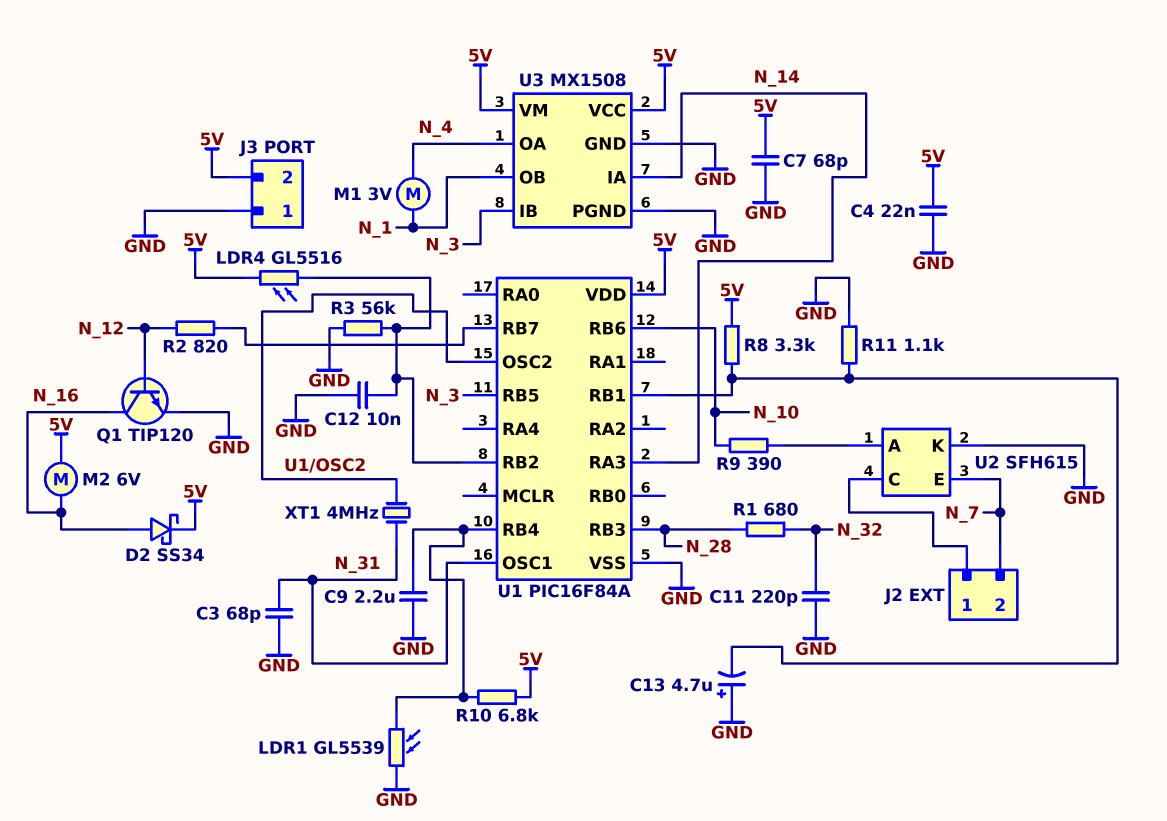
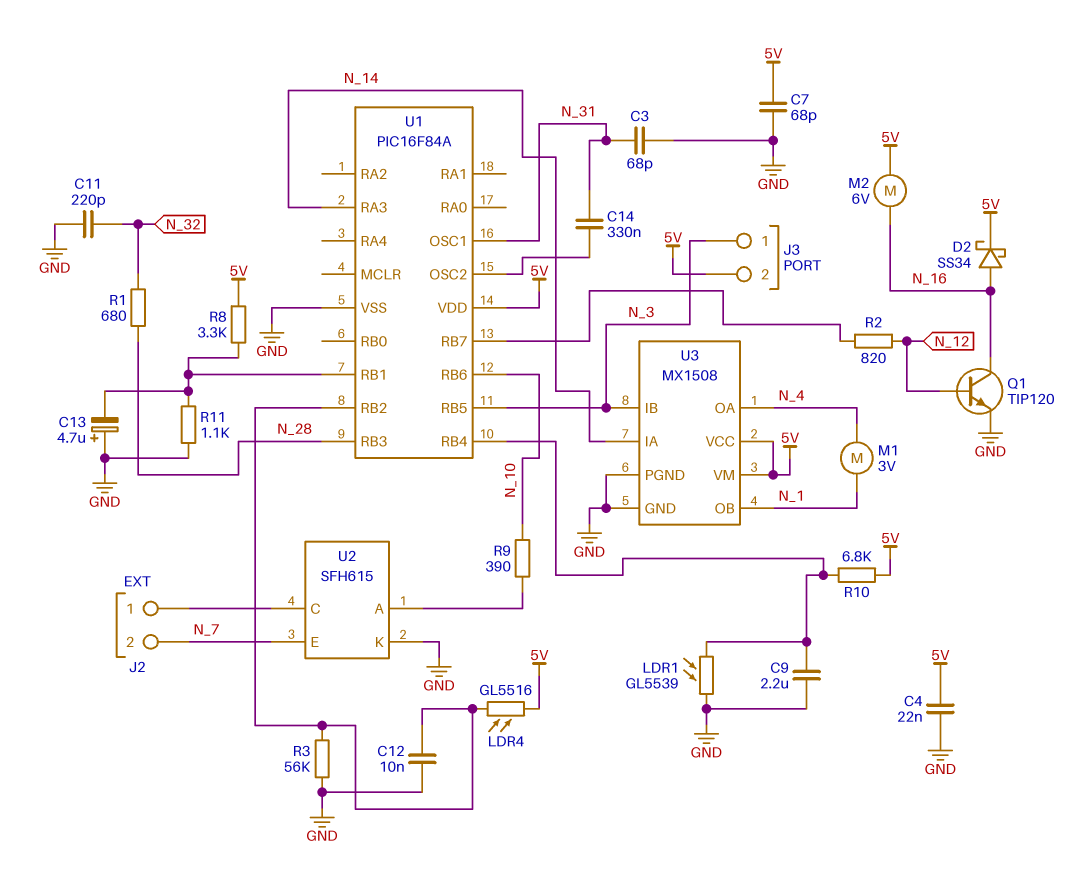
C14: none -> 330nF (N_31, U1/OSC2)
J3 pin 1: GND -> N_3
XT1: 4MHz (N_31, U1/OSC2) -> none

